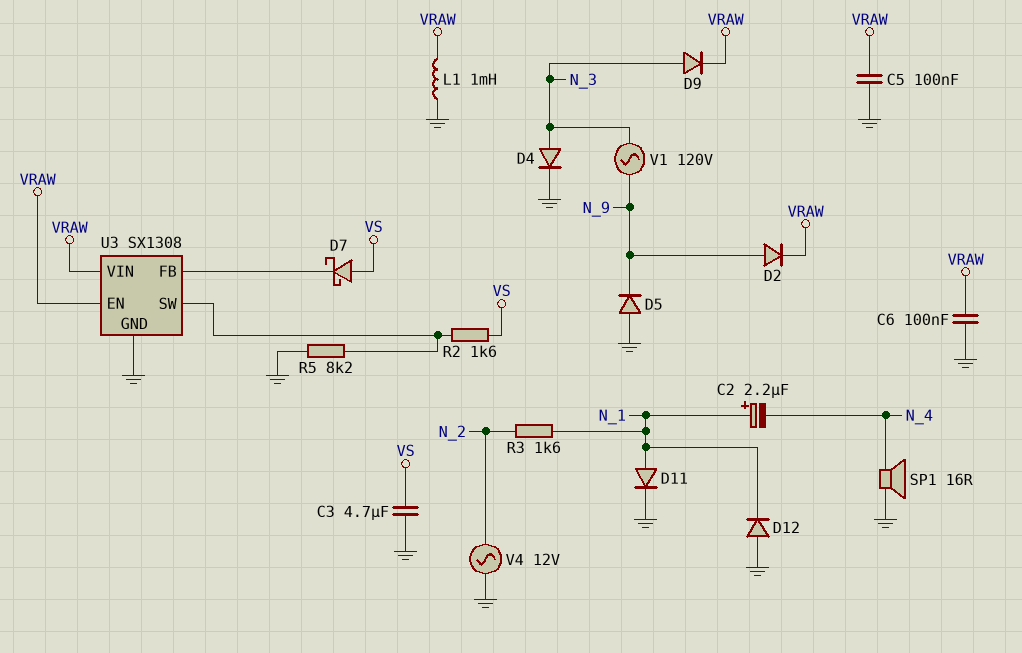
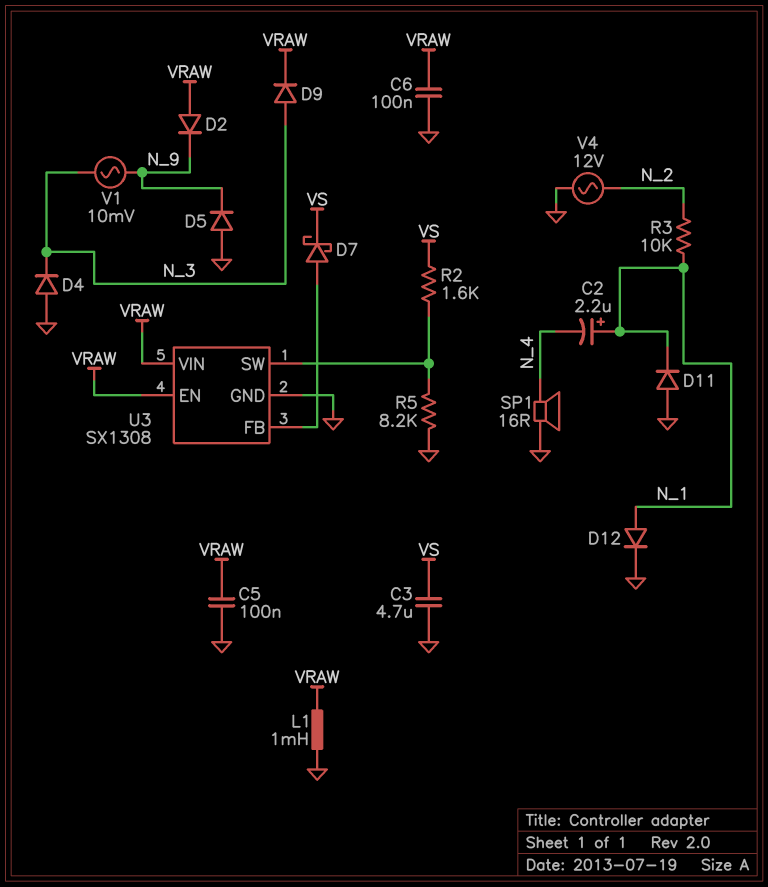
D2: diode (A N_9, K VRAW) -> diode (A VRAW, K N_9)
D4: diode (A N_3, K GND) -> diode (A GND, K N_3)
D7: schottky (A VS, K U3/FB) -> schottky (A U3/FB, K VS)
D11: diode (A N_1, K GND) -> diode (A GND, K N_1)
D12: diode (A GND, K N_1) -> diode (A N_1, K GND)
R3: 1.6k (N_1, N_2) -> 10k (N_1, N_2)
V1: AC 120V (N_3, N_9) -> AC 10mV (N_3, N_9)

